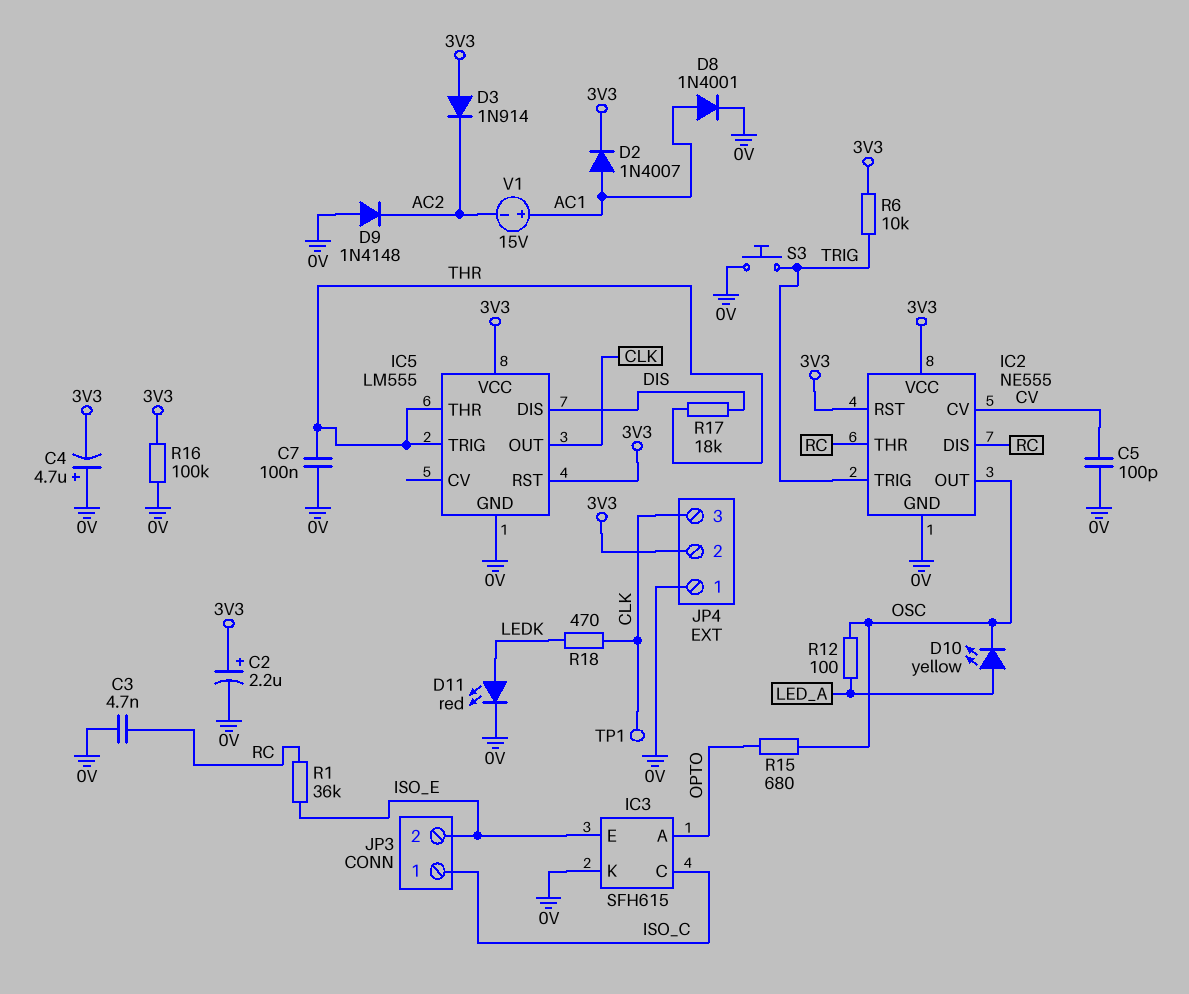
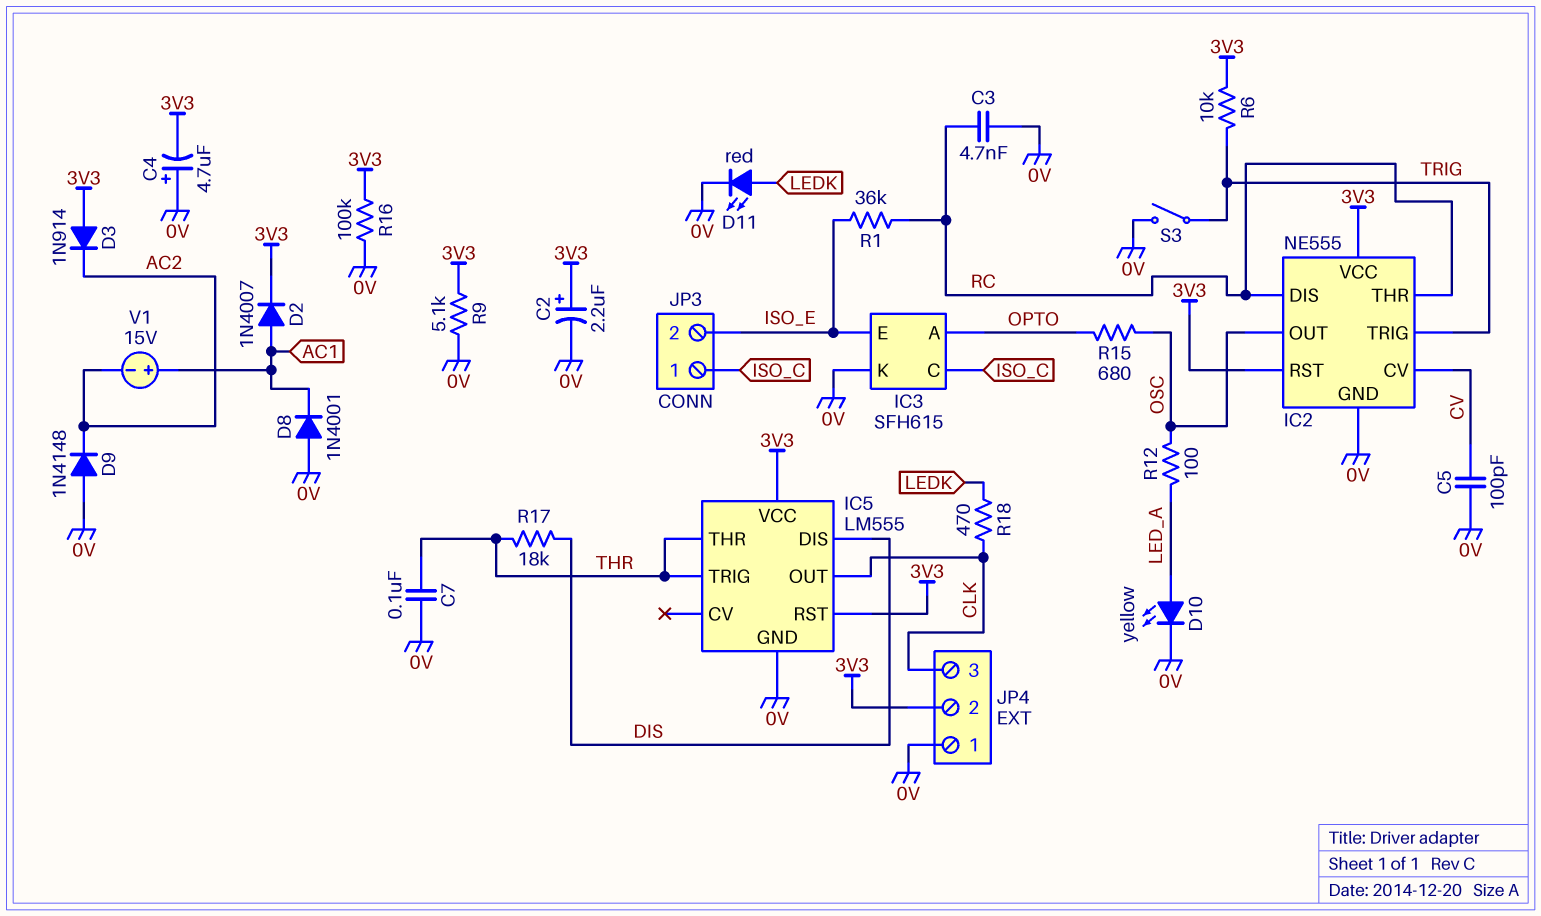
D8: diode 1N4001 (A AC1, K 0V) -> diode 1N4001 (A 0V, K AC1)
D10: LED yellow (A LED_A, K OSC) -> LED yellow (A LED_A, K 0V)
R9: none -> 5.1k (0V, 3V3)
S3: button (0V, TRIG) -> switch (0V, TRIG)
TP1: test point (CLK) -> none

